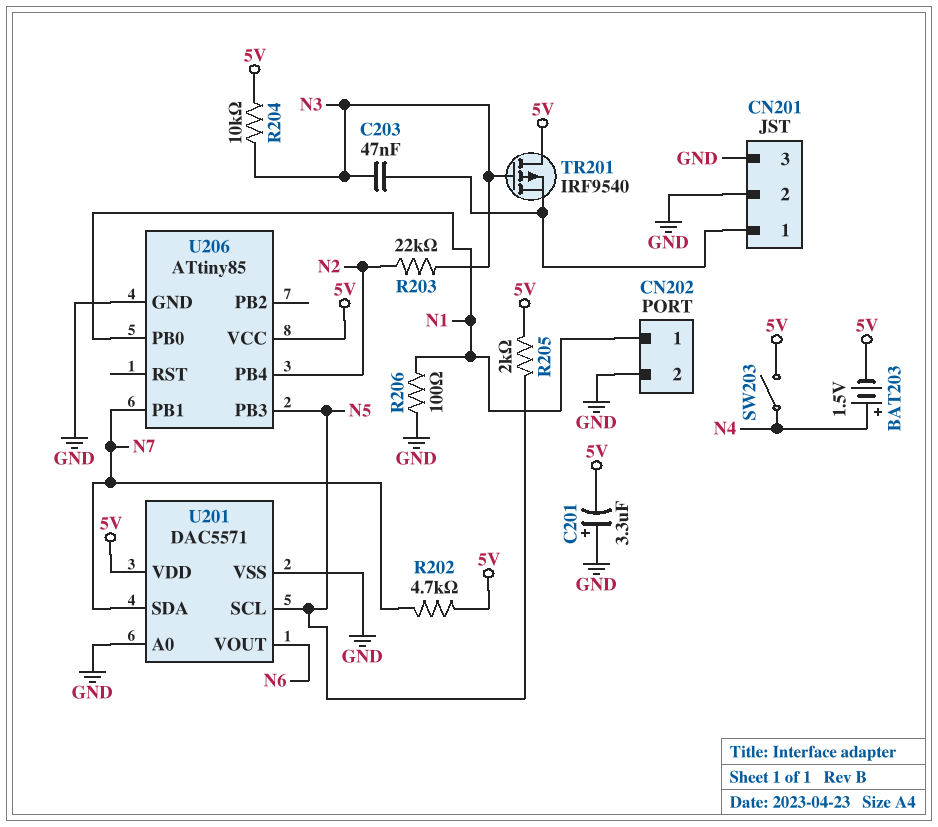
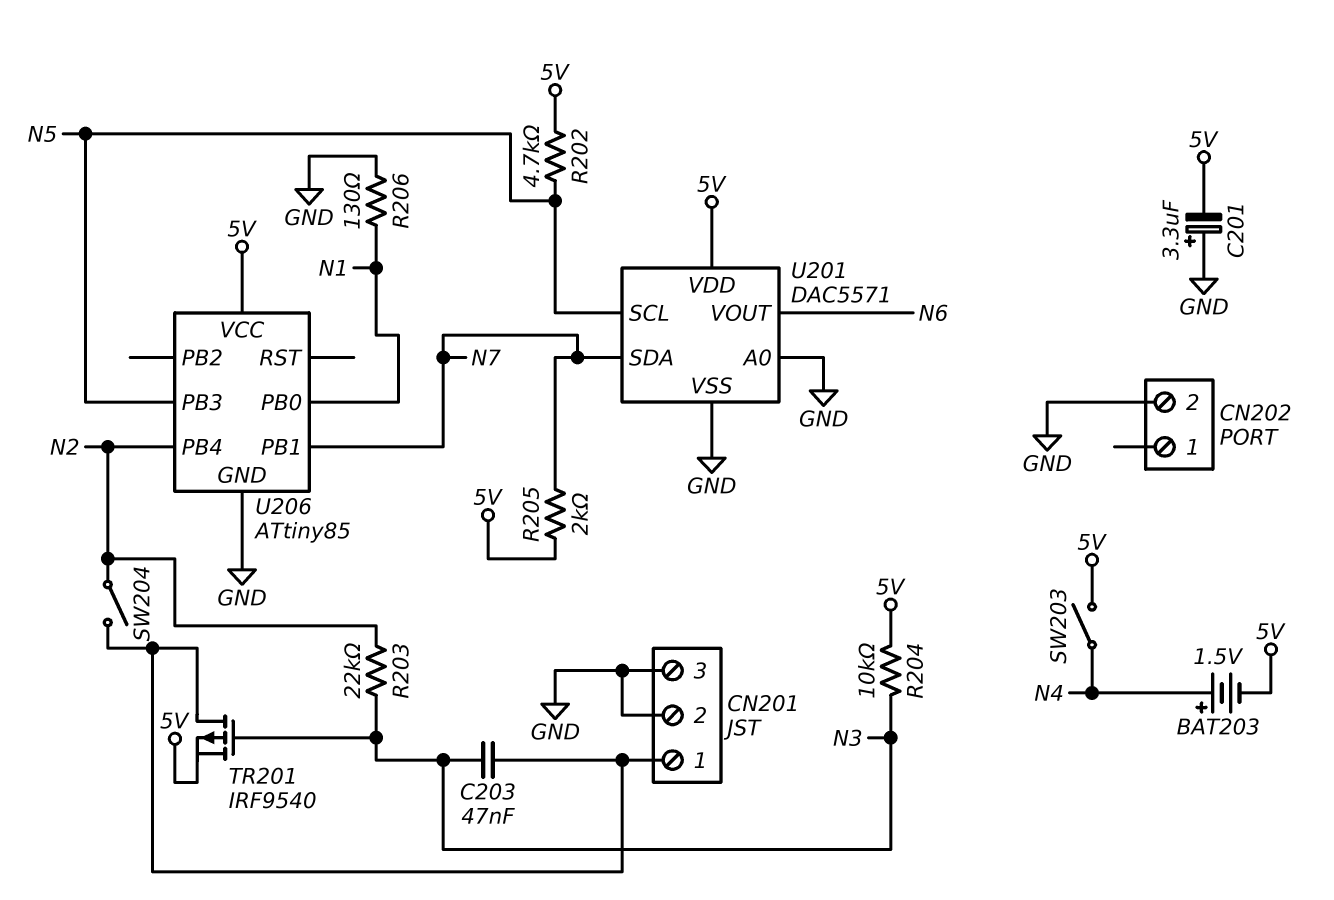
CN202 pin 1: N1 -> none
R202: 4.7k (5V, N7) -> 4.7k (5V, N5)
R205: 2k (5V, N5) -> 2k (5V, N7)
R206: 100 (GND, N1) -> 130 (GND, N1)
SW204: none -> switch (CN201/1, N2)
TR201: PMOS IRF9540 (G N3, D 5V, S CN201/1) -> PMOS IRF9540 (G N3, D CN201/1, S 5V)

